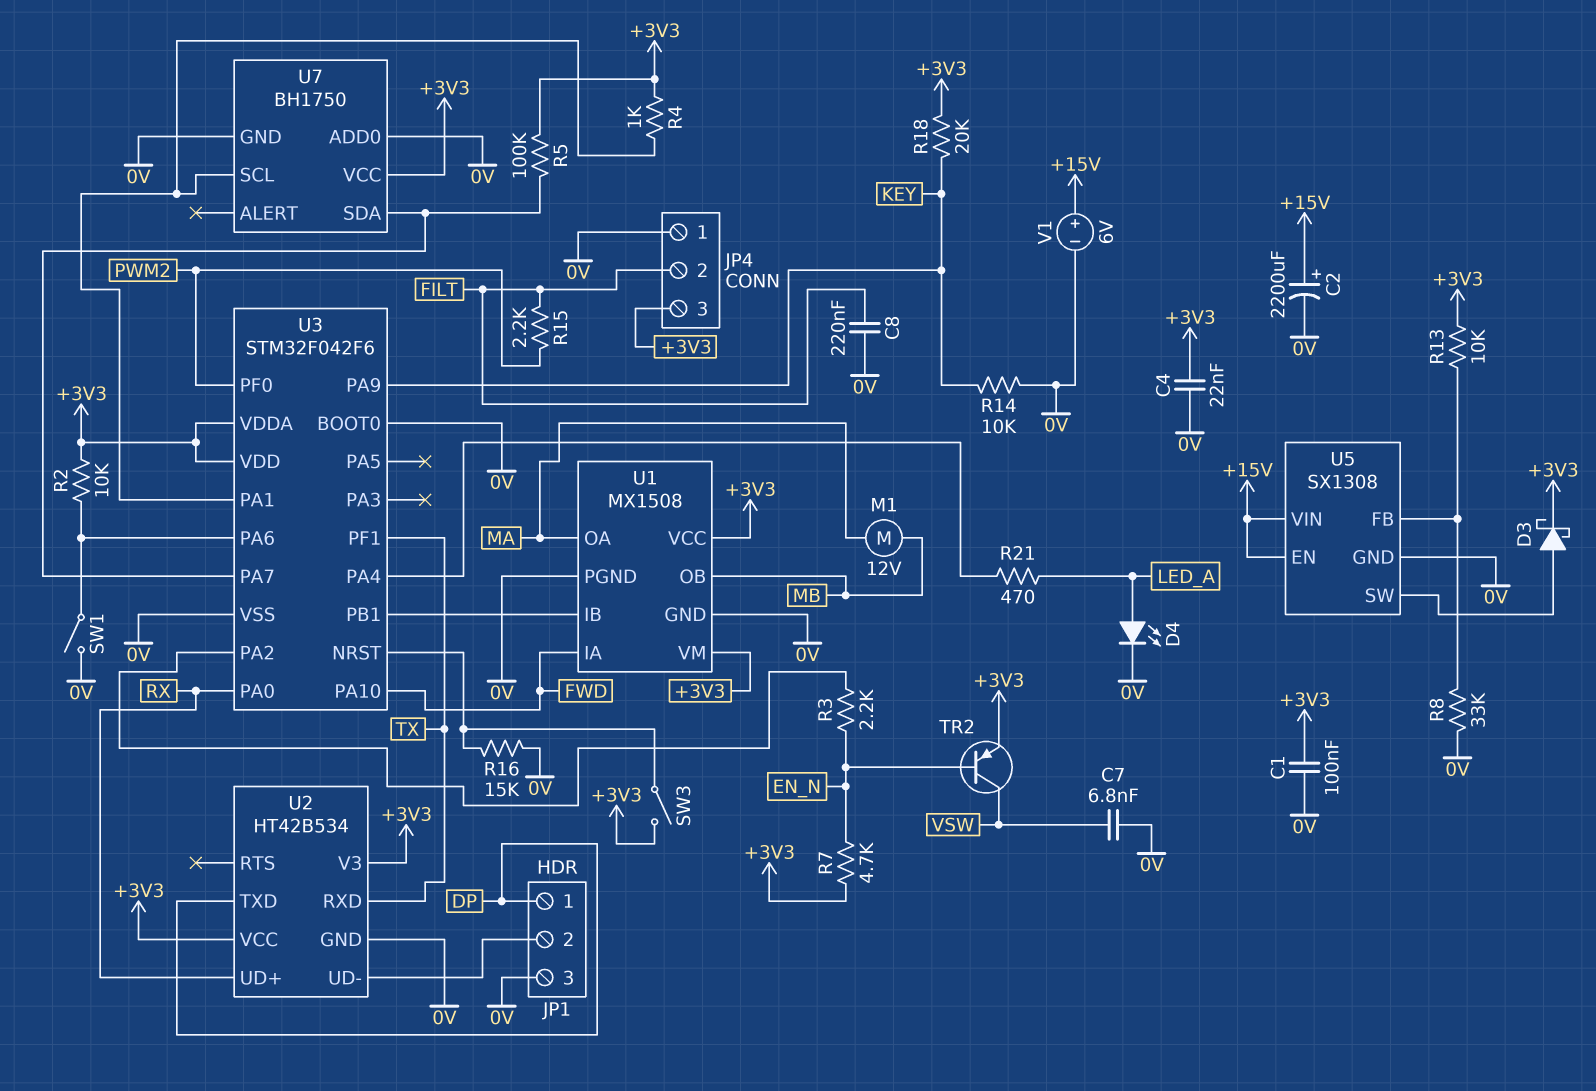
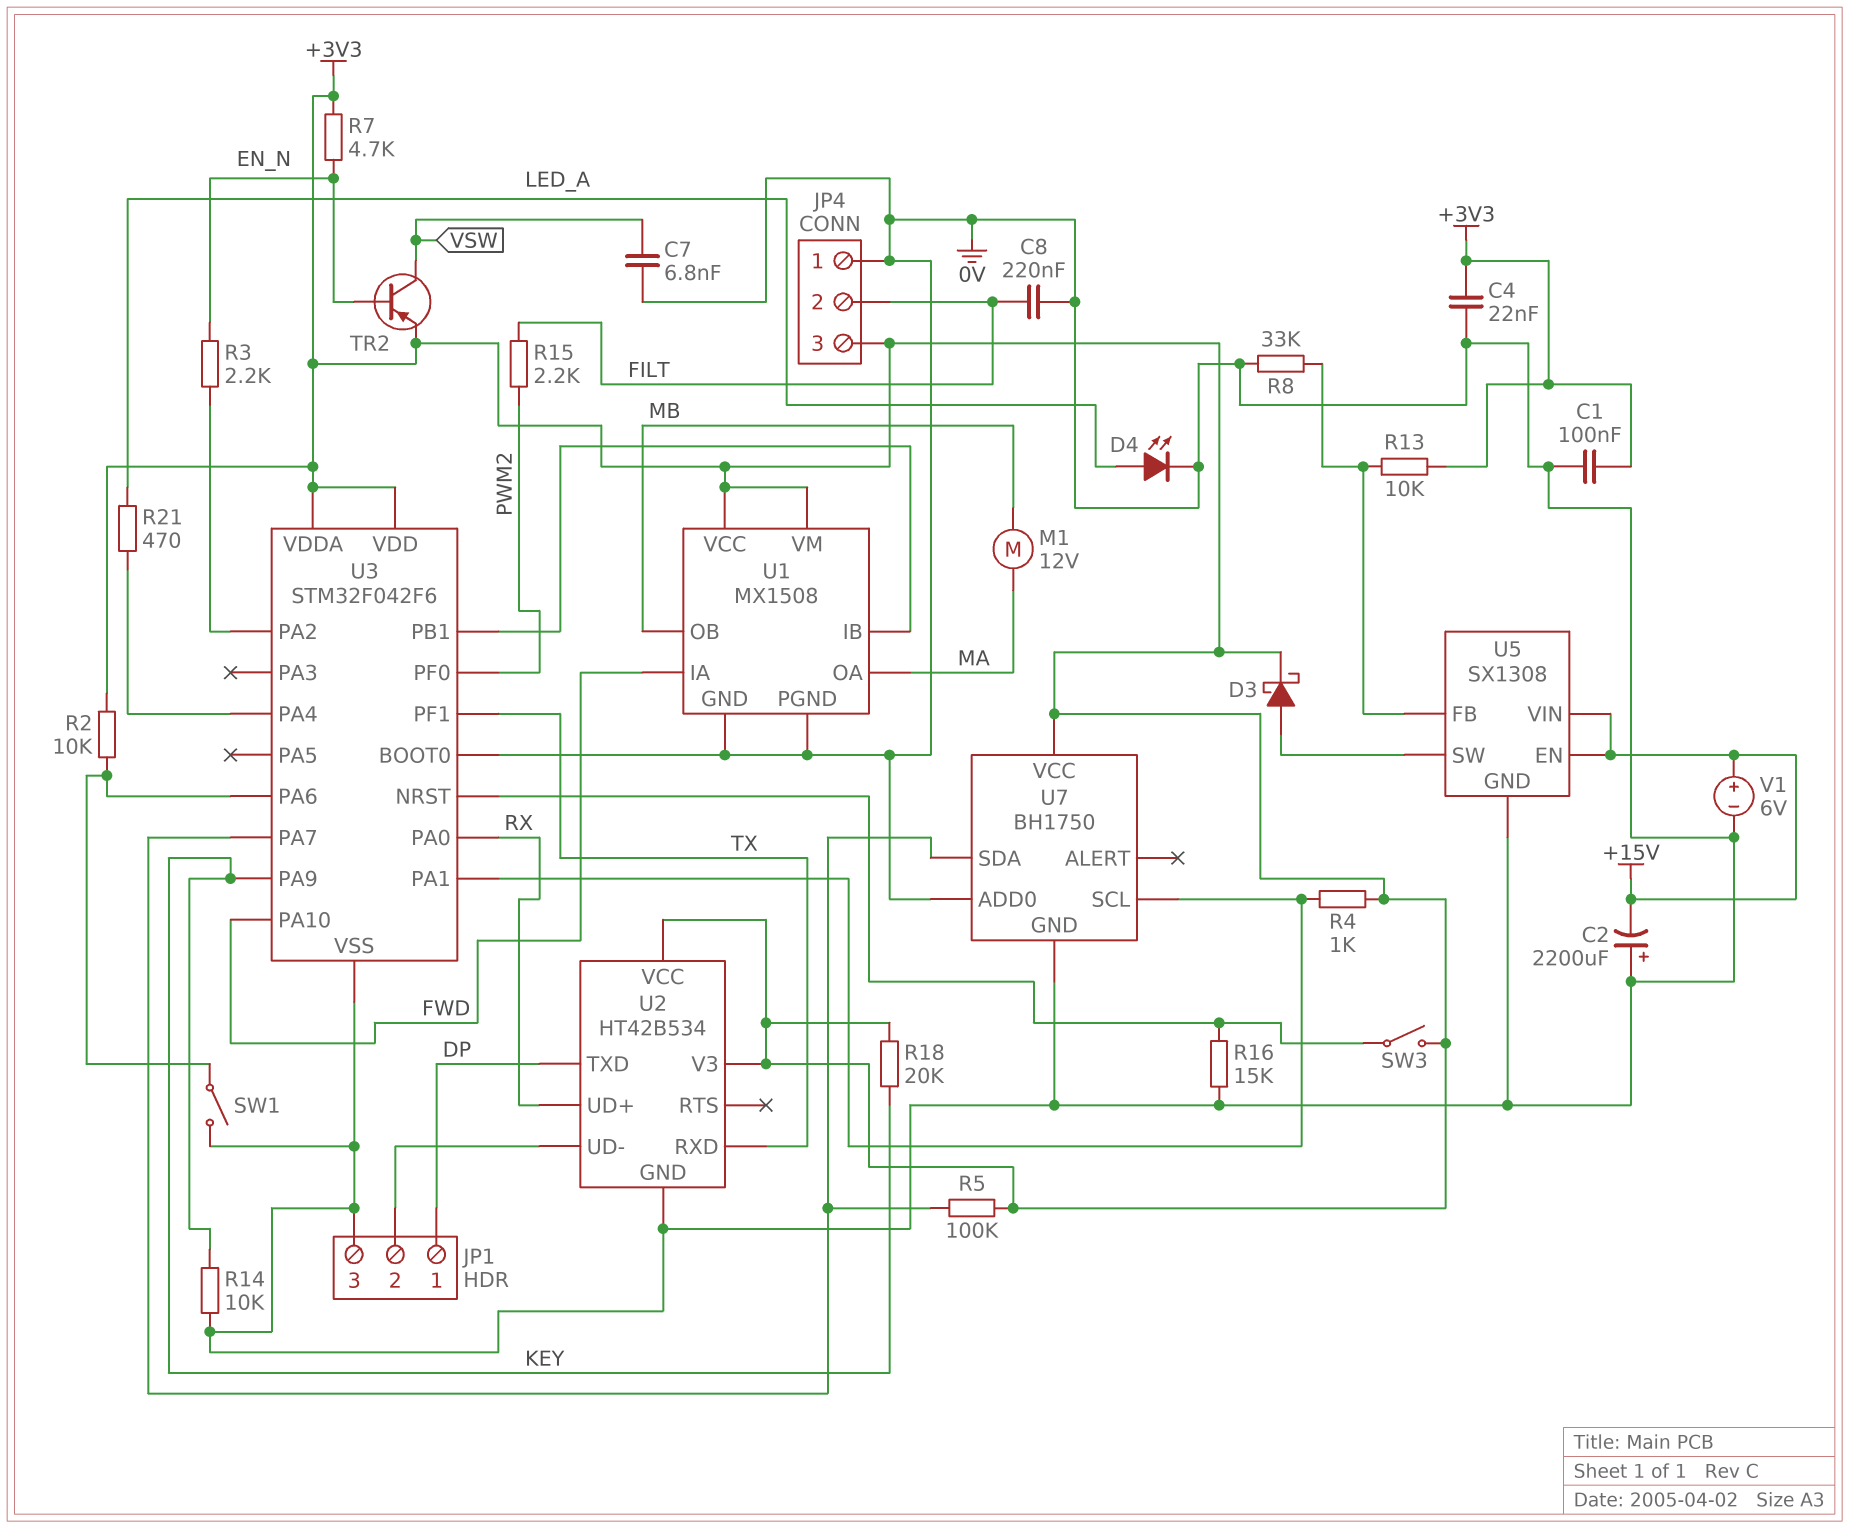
C2: 2200uF (plus +15V, minus 0V) -> 2200uF (plus 0V, minus +15V)

